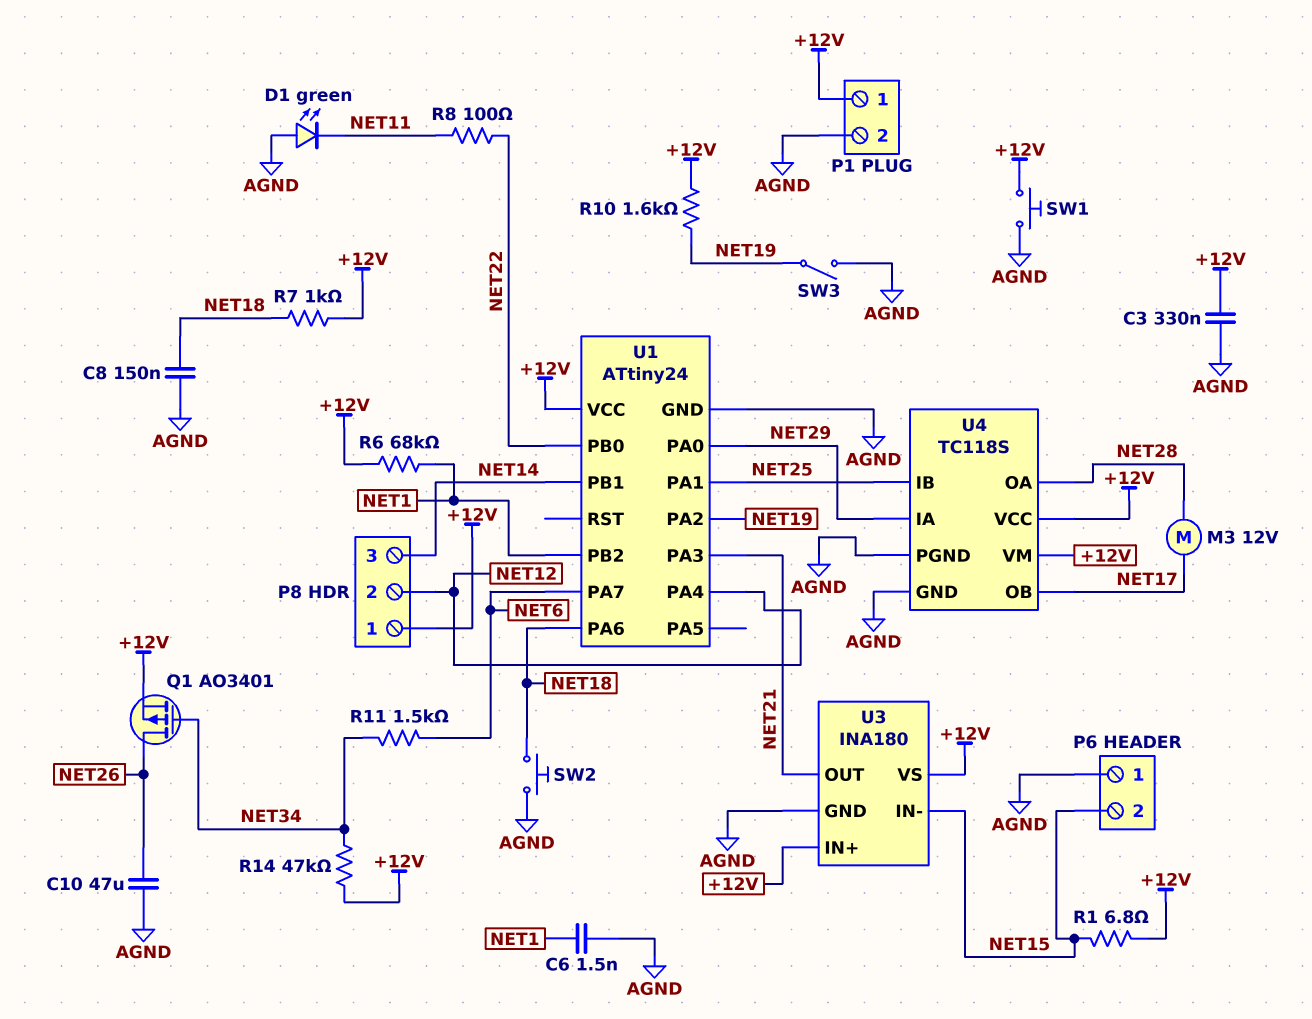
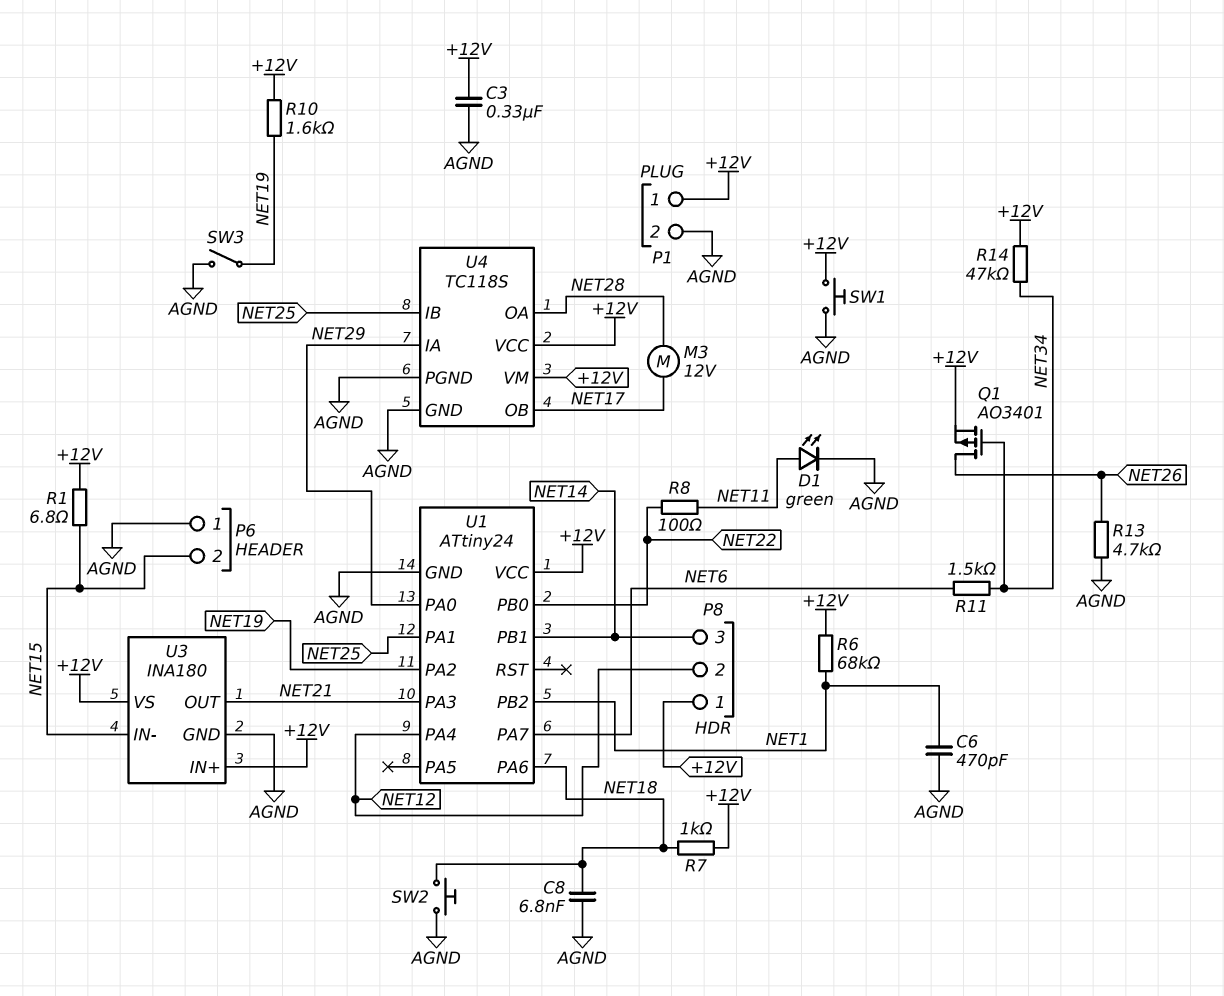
C6: 1.5nF (AGND, NET1) -> 470pF (AGND, NET1)
C8: 150nF (AGND, NET18) -> 6.8nF (AGND, NET18)
C10: 47uF (AGND, NET26) -> none
D1: LED green (A AGND, K NET11) -> LED green (A NET11, K AGND)
R13: none -> 4.7k (AGND, NET26)

